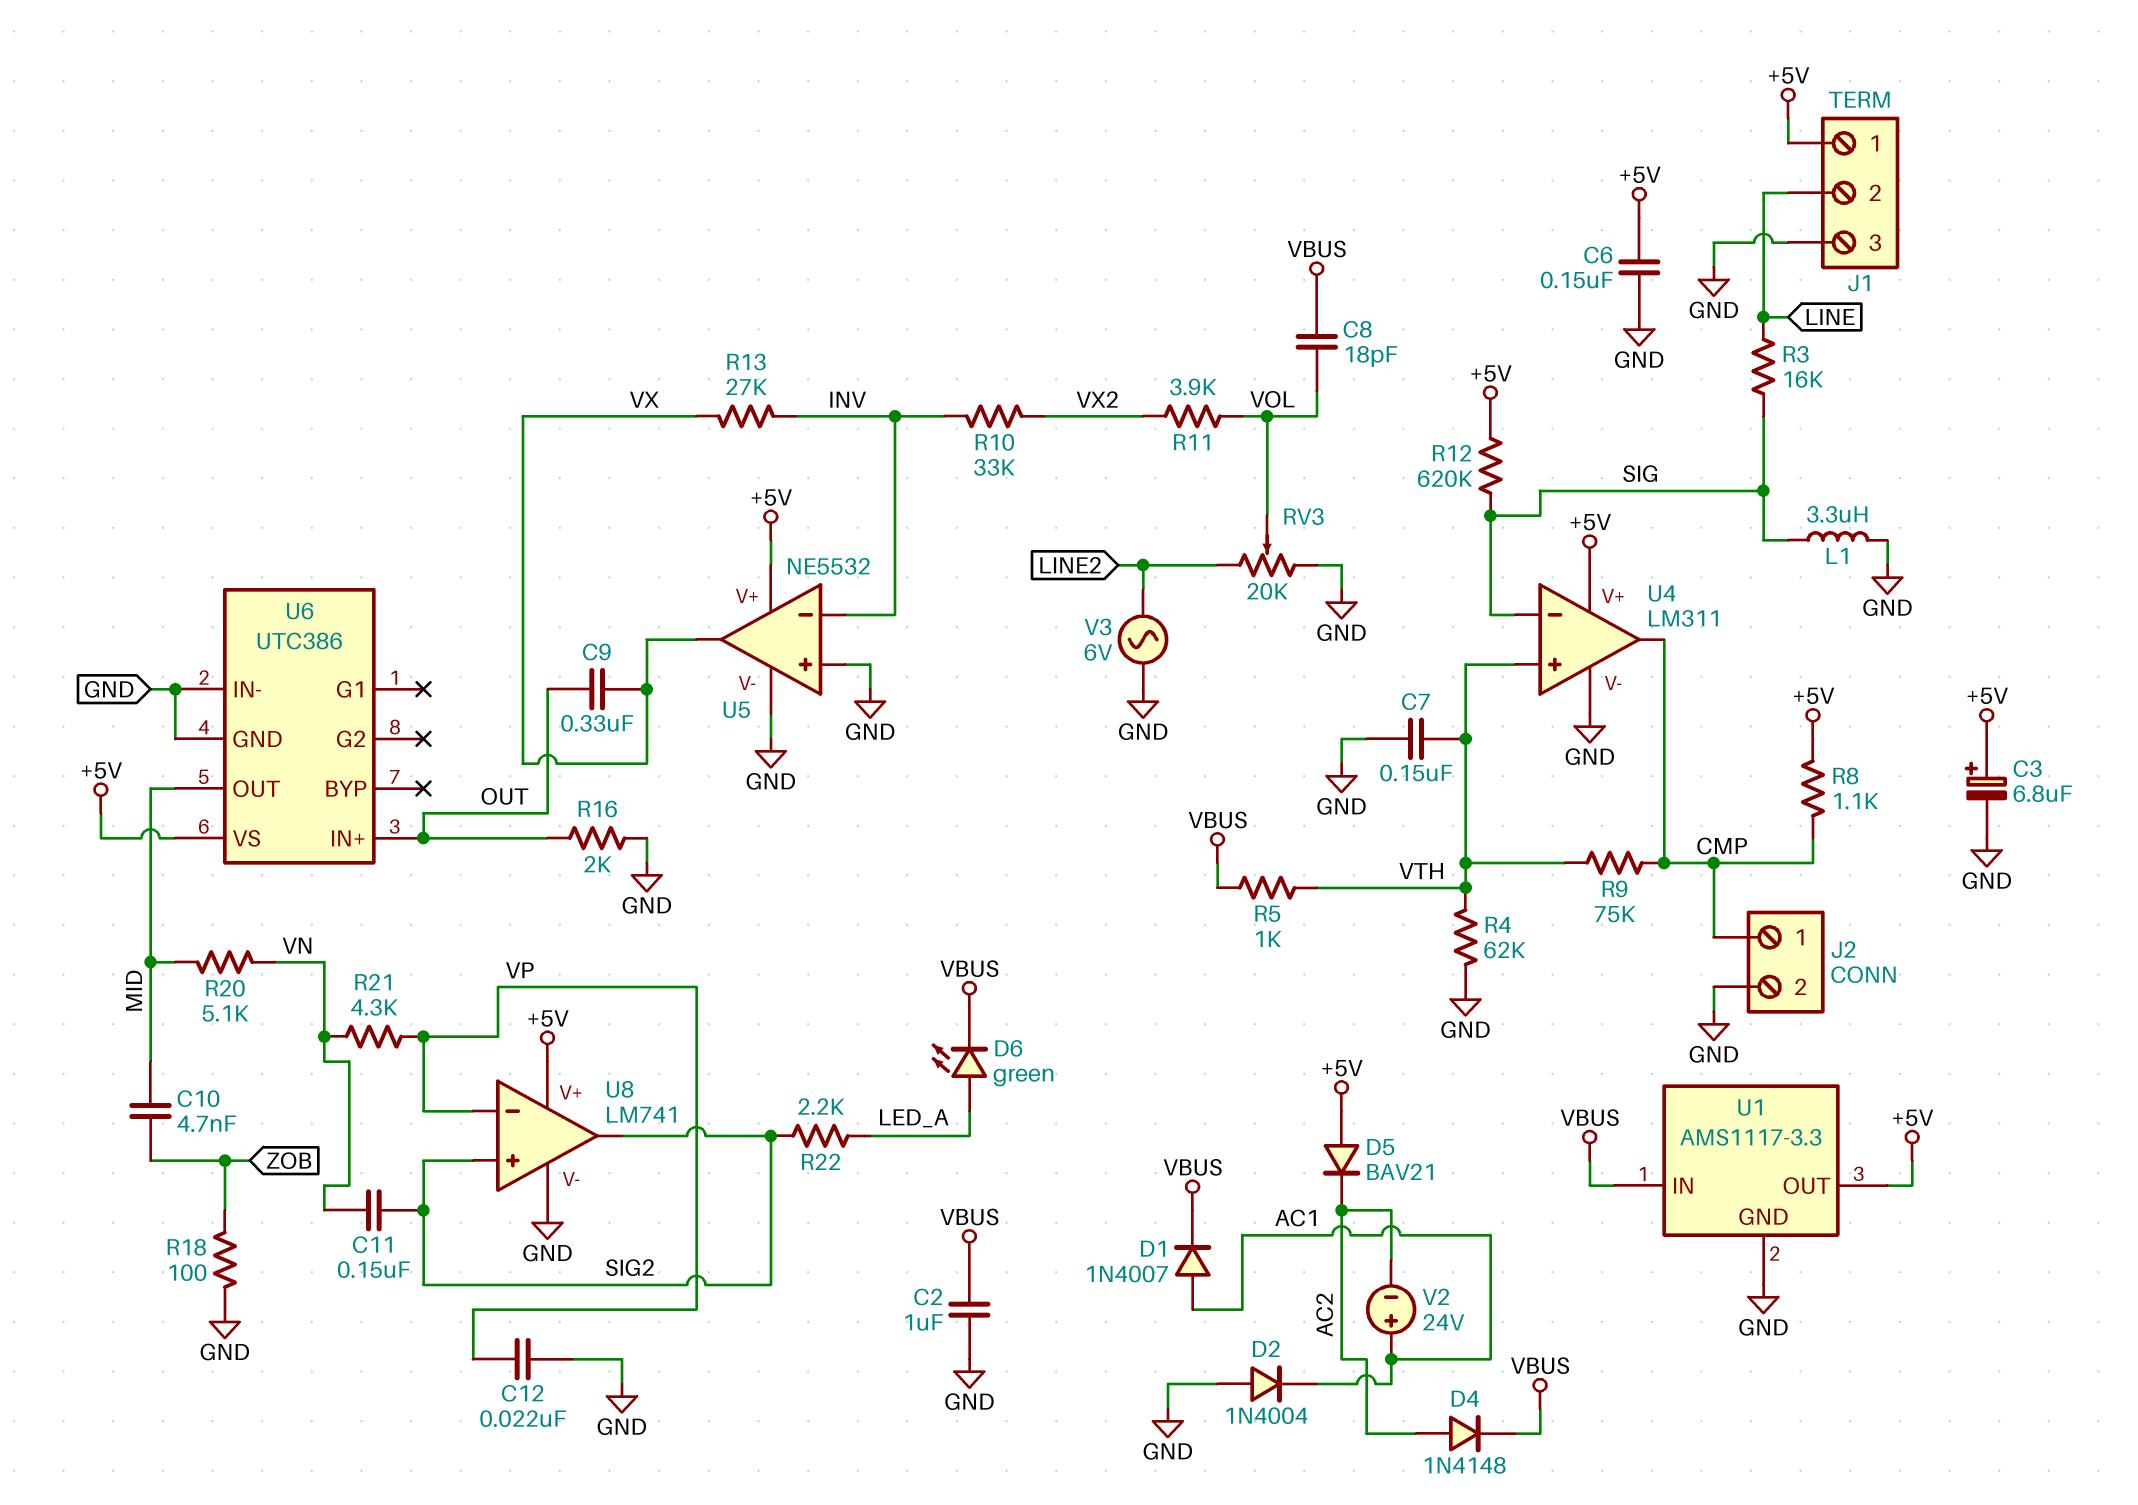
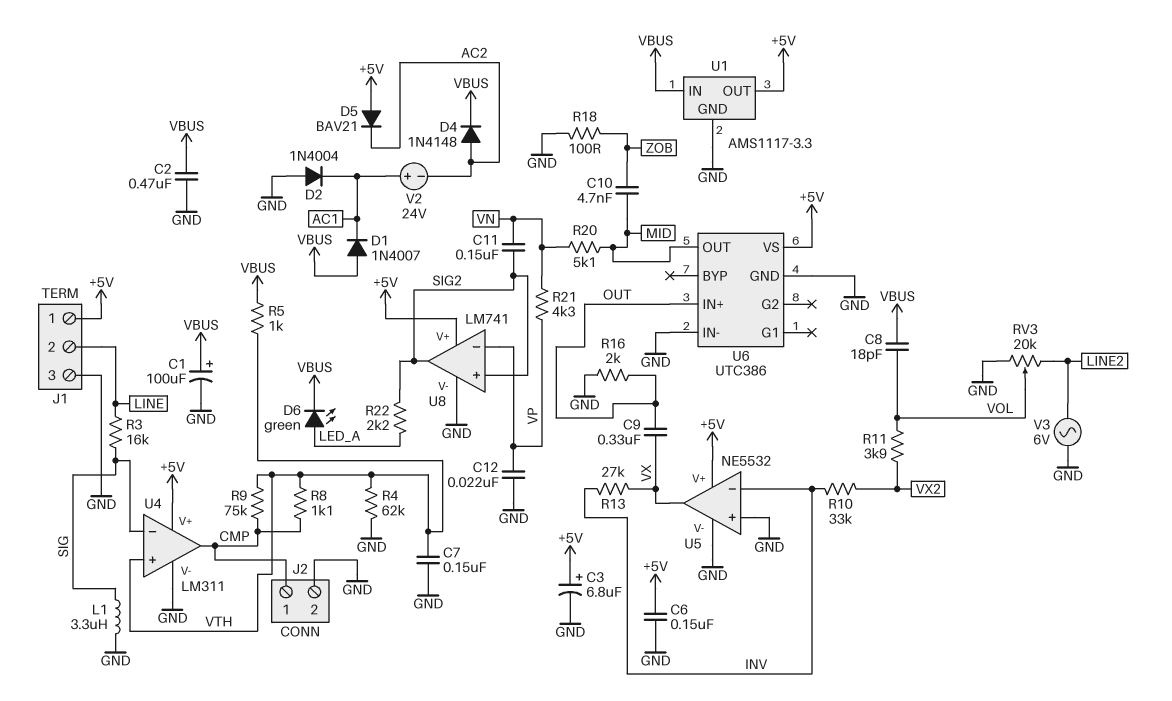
C1: none -> 100uF (plus VBUS, minus GND)
C2: 1uF (GND, VBUS) -> 470nF (GND, VBUS)
D1: diode 1N4007 (A AC1, K VBUS) -> diode 1N4007 (A VBUS, K AC1)
R8: 1.1k (+5V, CMP) -> 1.1k (CMP, VTH)
R12: 620k (+5V, SIG) -> none

